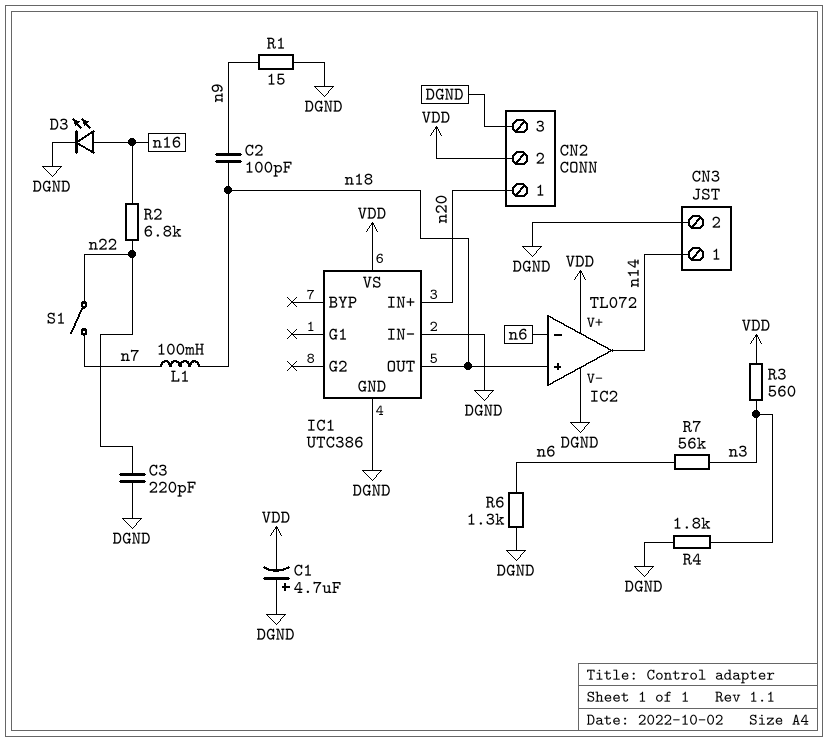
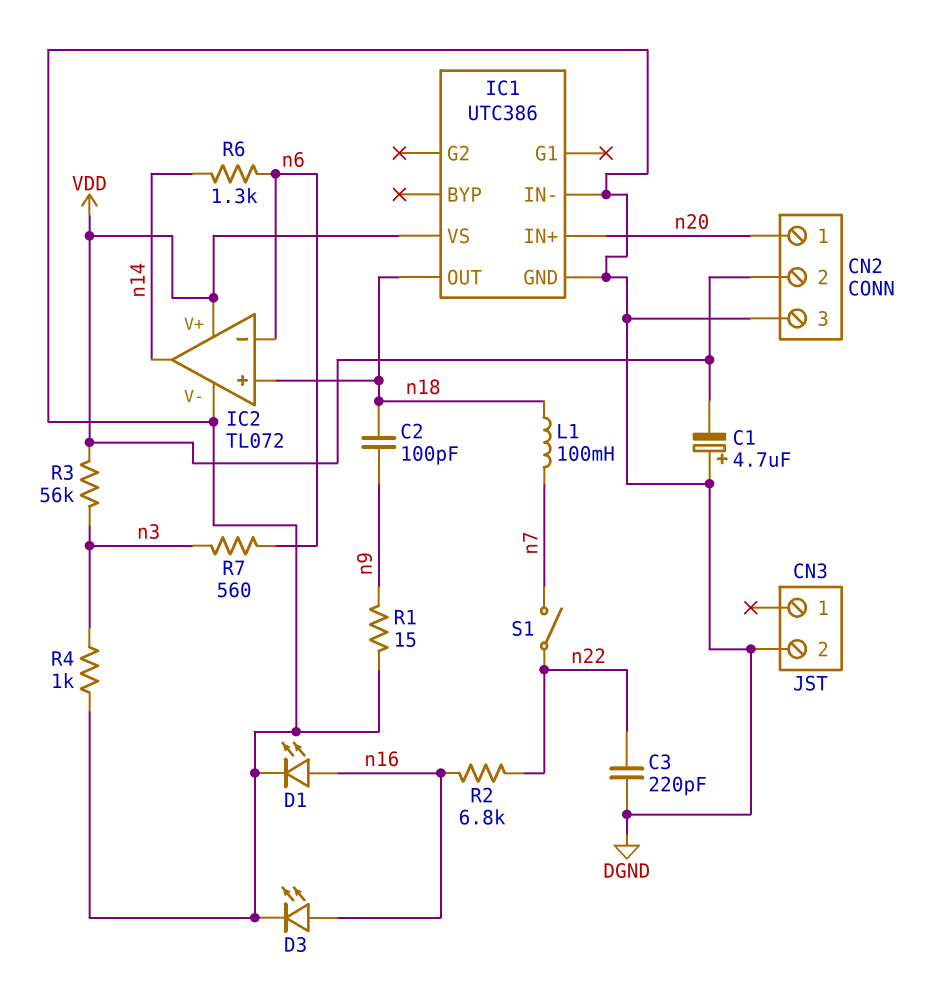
CN3 pin 1: n14 -> none
D1: none -> LED (A n16, K DGND)
R3: 560 (VDD, n3) -> 56k (VDD, n3)
R4: 1.8k (DGND, n3) -> 1k (DGND, n3)
R6: 1.3k (DGND, n6) -> 1.3k (n6, n14)
R7: 56k (n3, n6) -> 560 (n3, n6)

